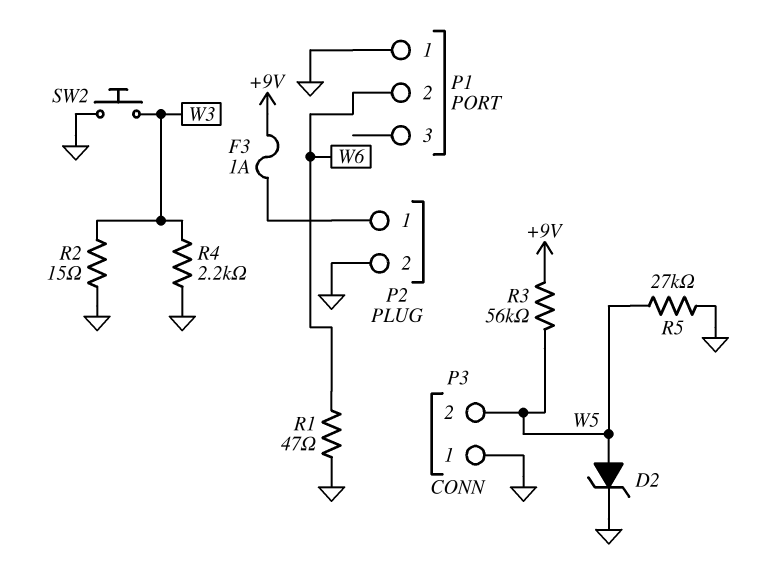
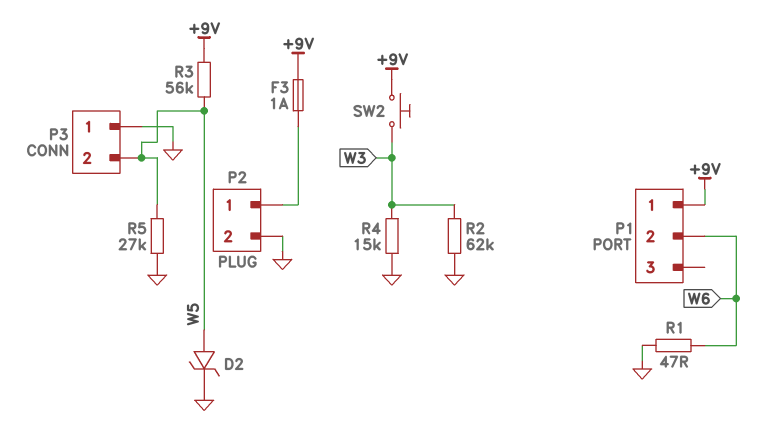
P1 pin 1: GND -> +9V
R2: 15 (GND, W3) -> 62k (GND, W3)
R4: 2.2k (GND, W3) -> 15k (GND, W3)
SW2: button (GND, W3) -> button (+9V, W3)

